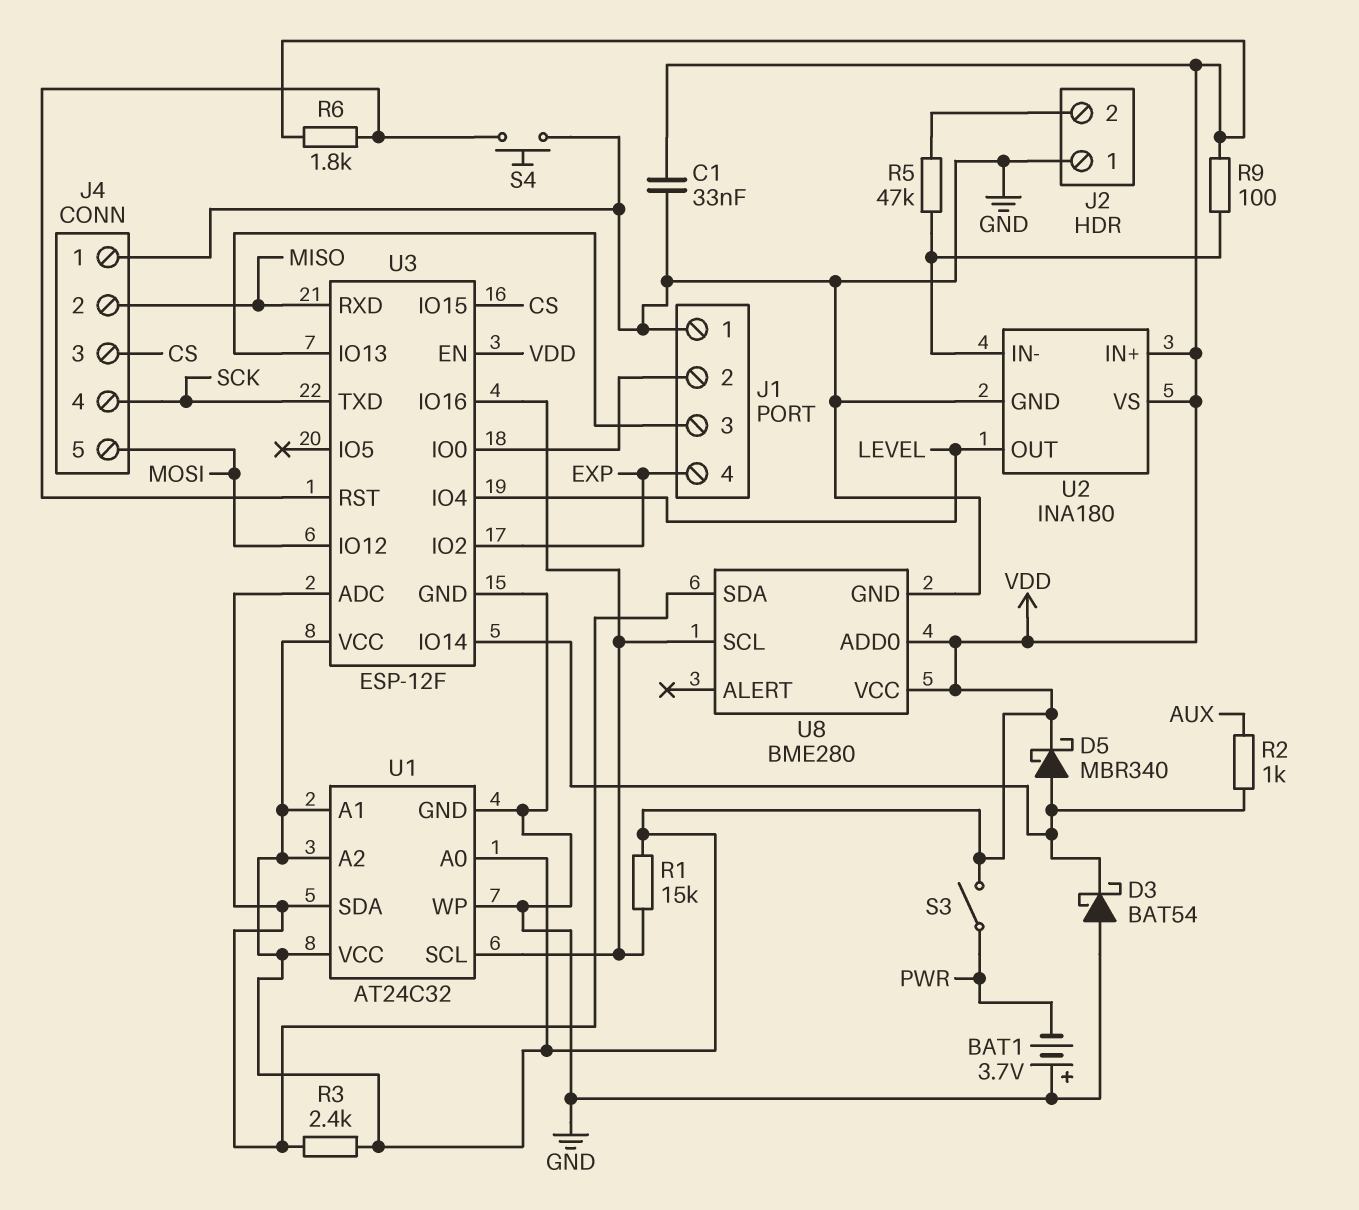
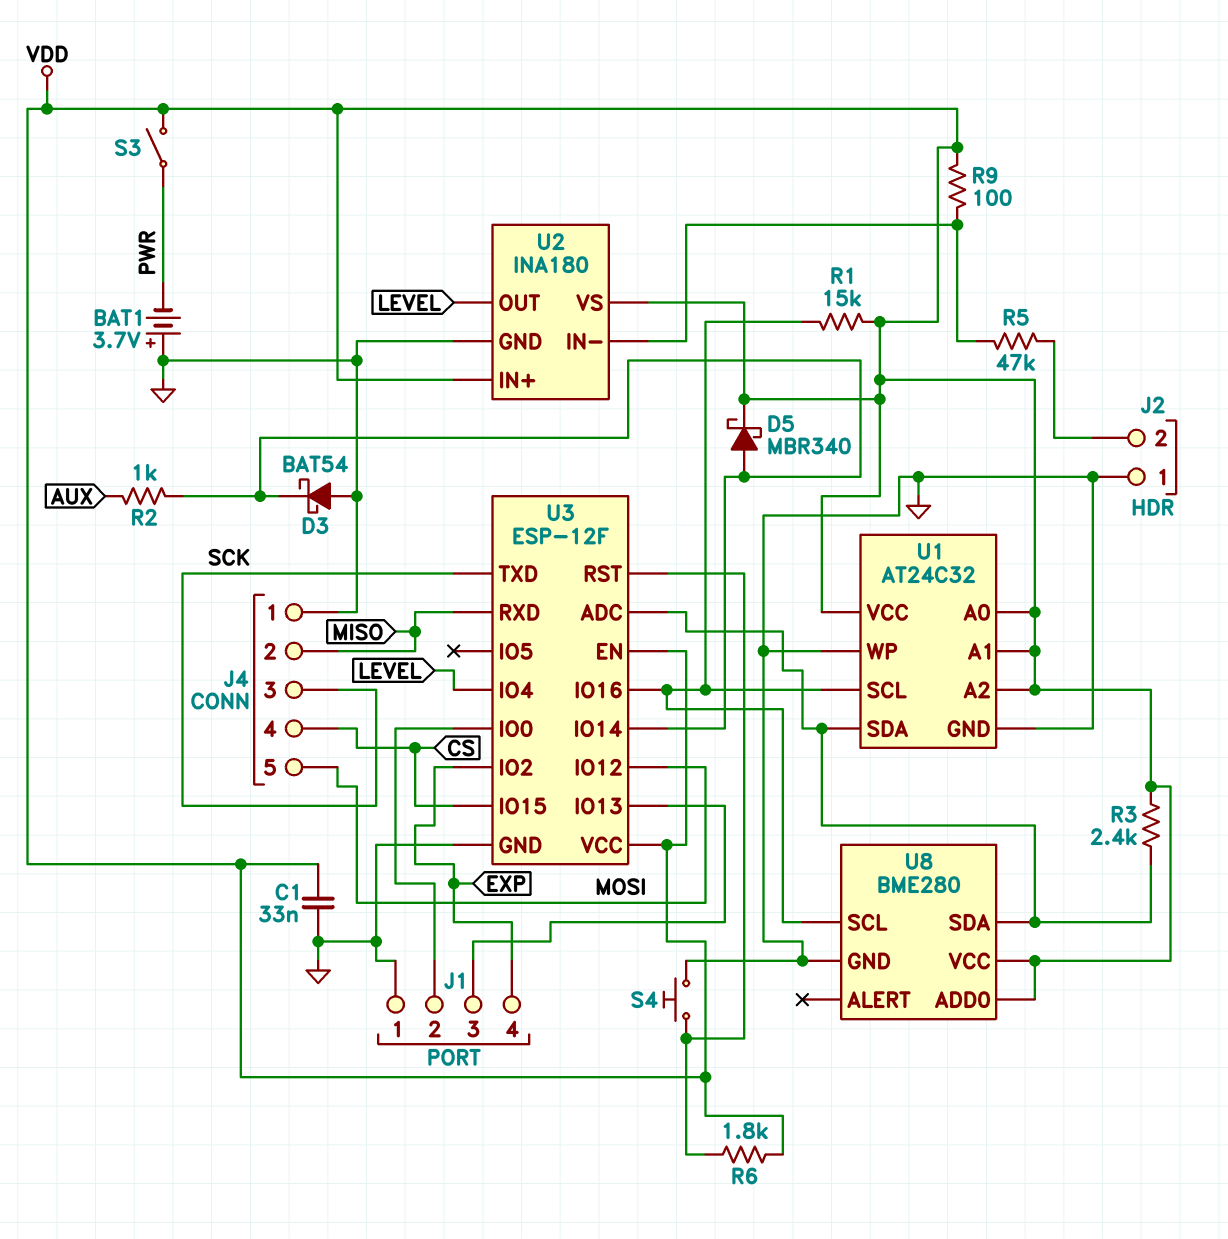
J4 pin 3: CS -> SCK
J4 pin 4: SCK -> CS

